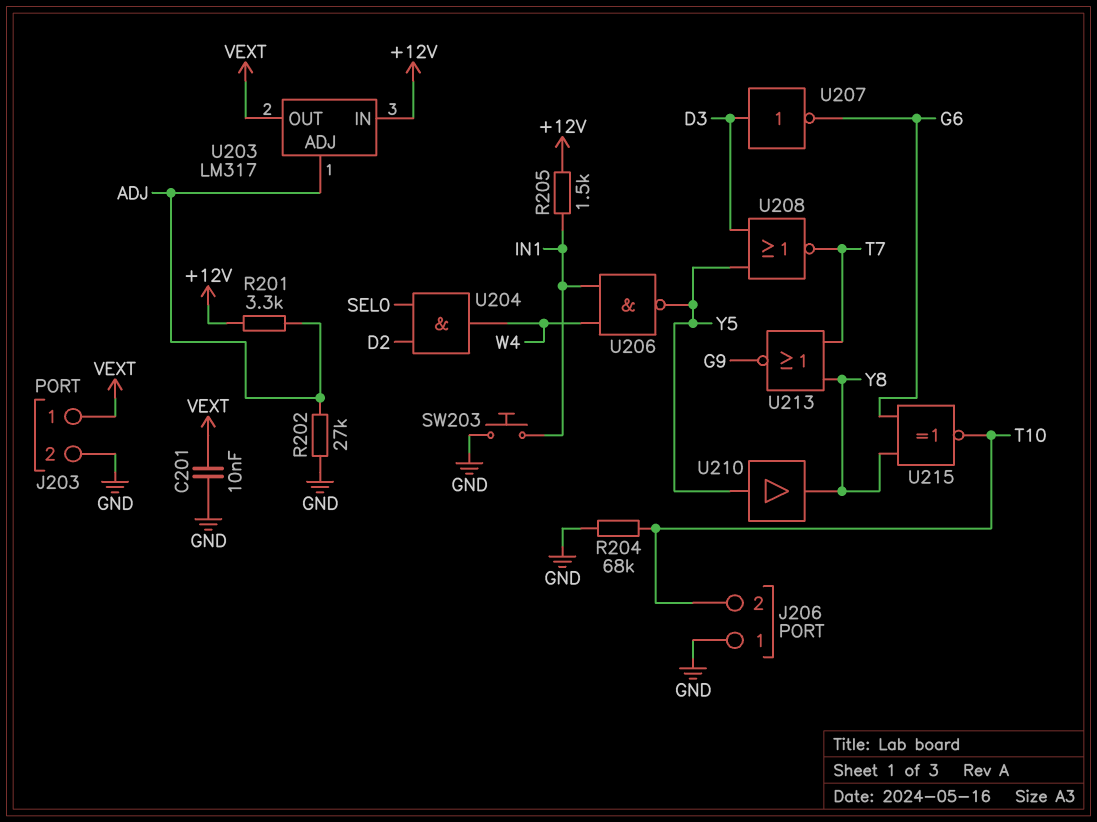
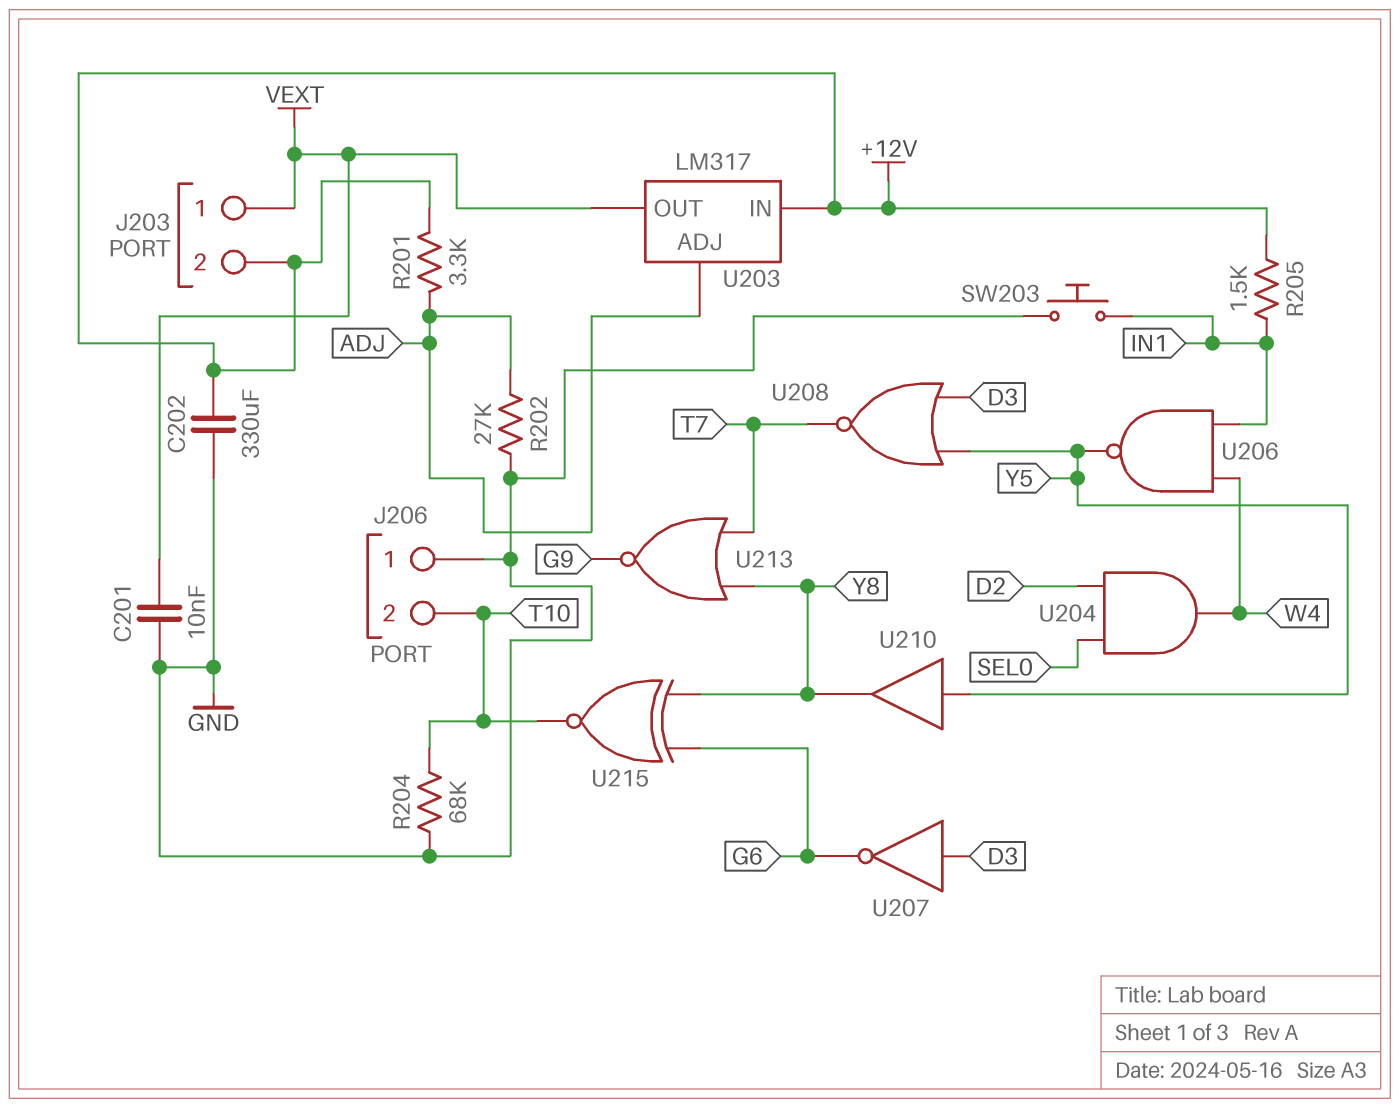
C202: none -> 330uF (+12V, GND)
J203 pin 2: GND -> +12V

